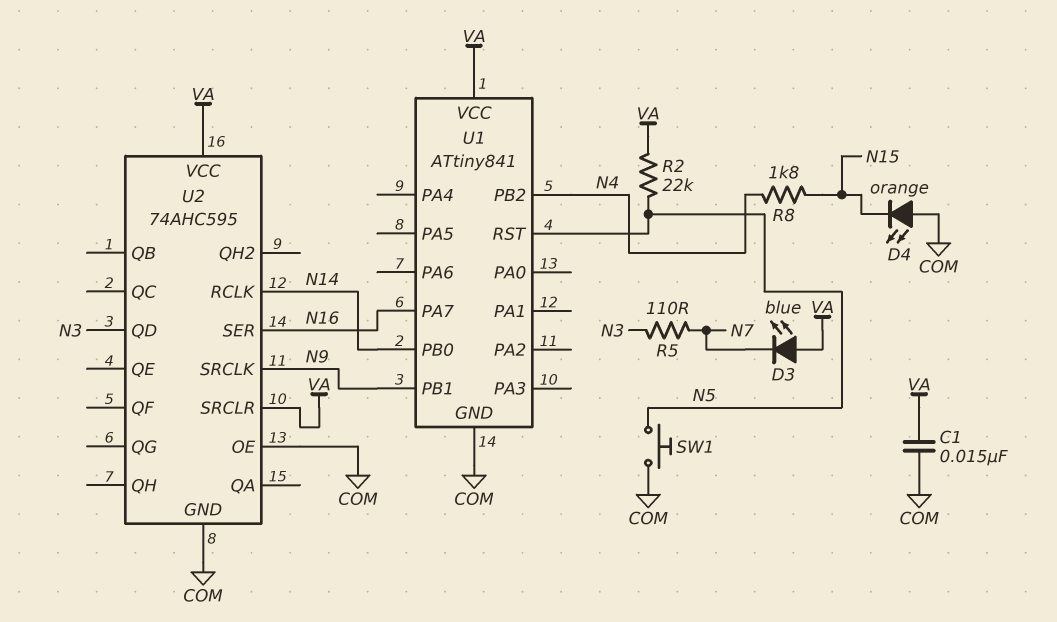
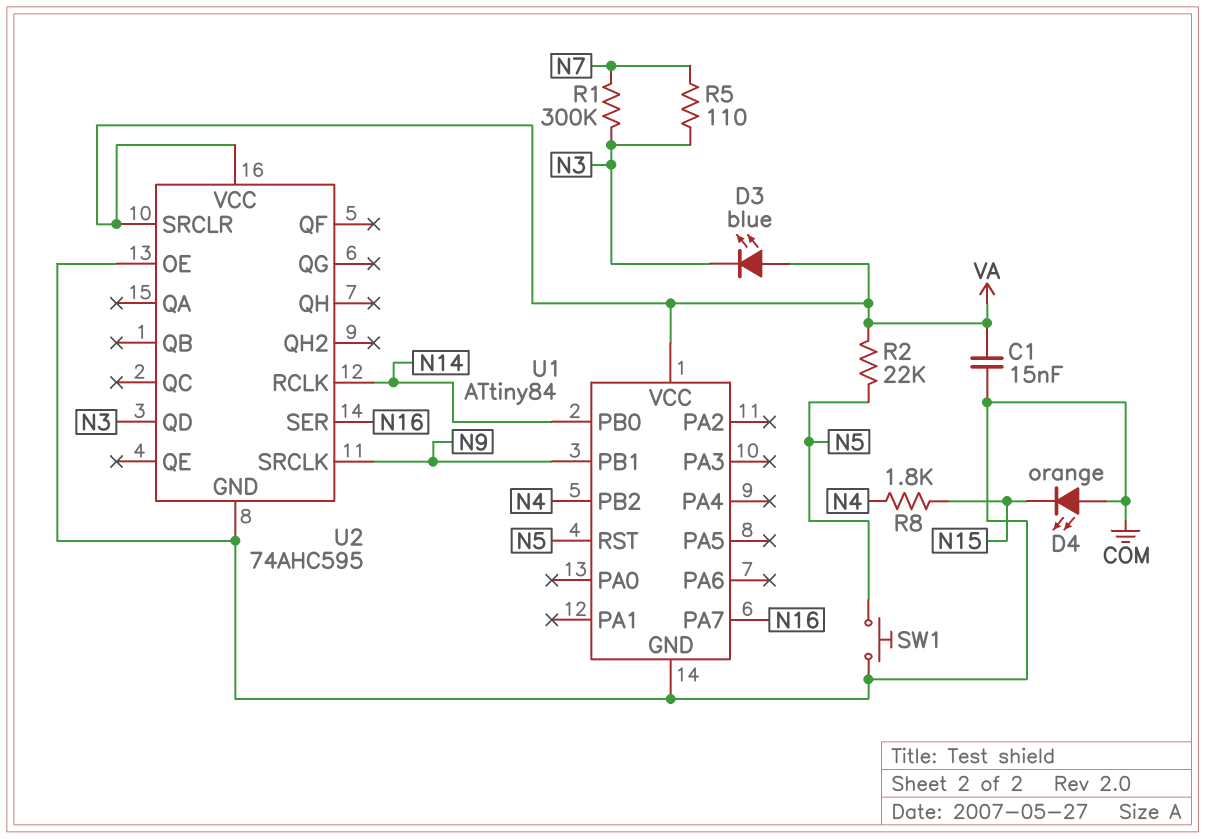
D3: LED blue (A VA, K N7) -> LED blue (A VA, K N3)
R1: none -> 300k (N3, N7)
U1: ATtiny841 -> ATtiny84

